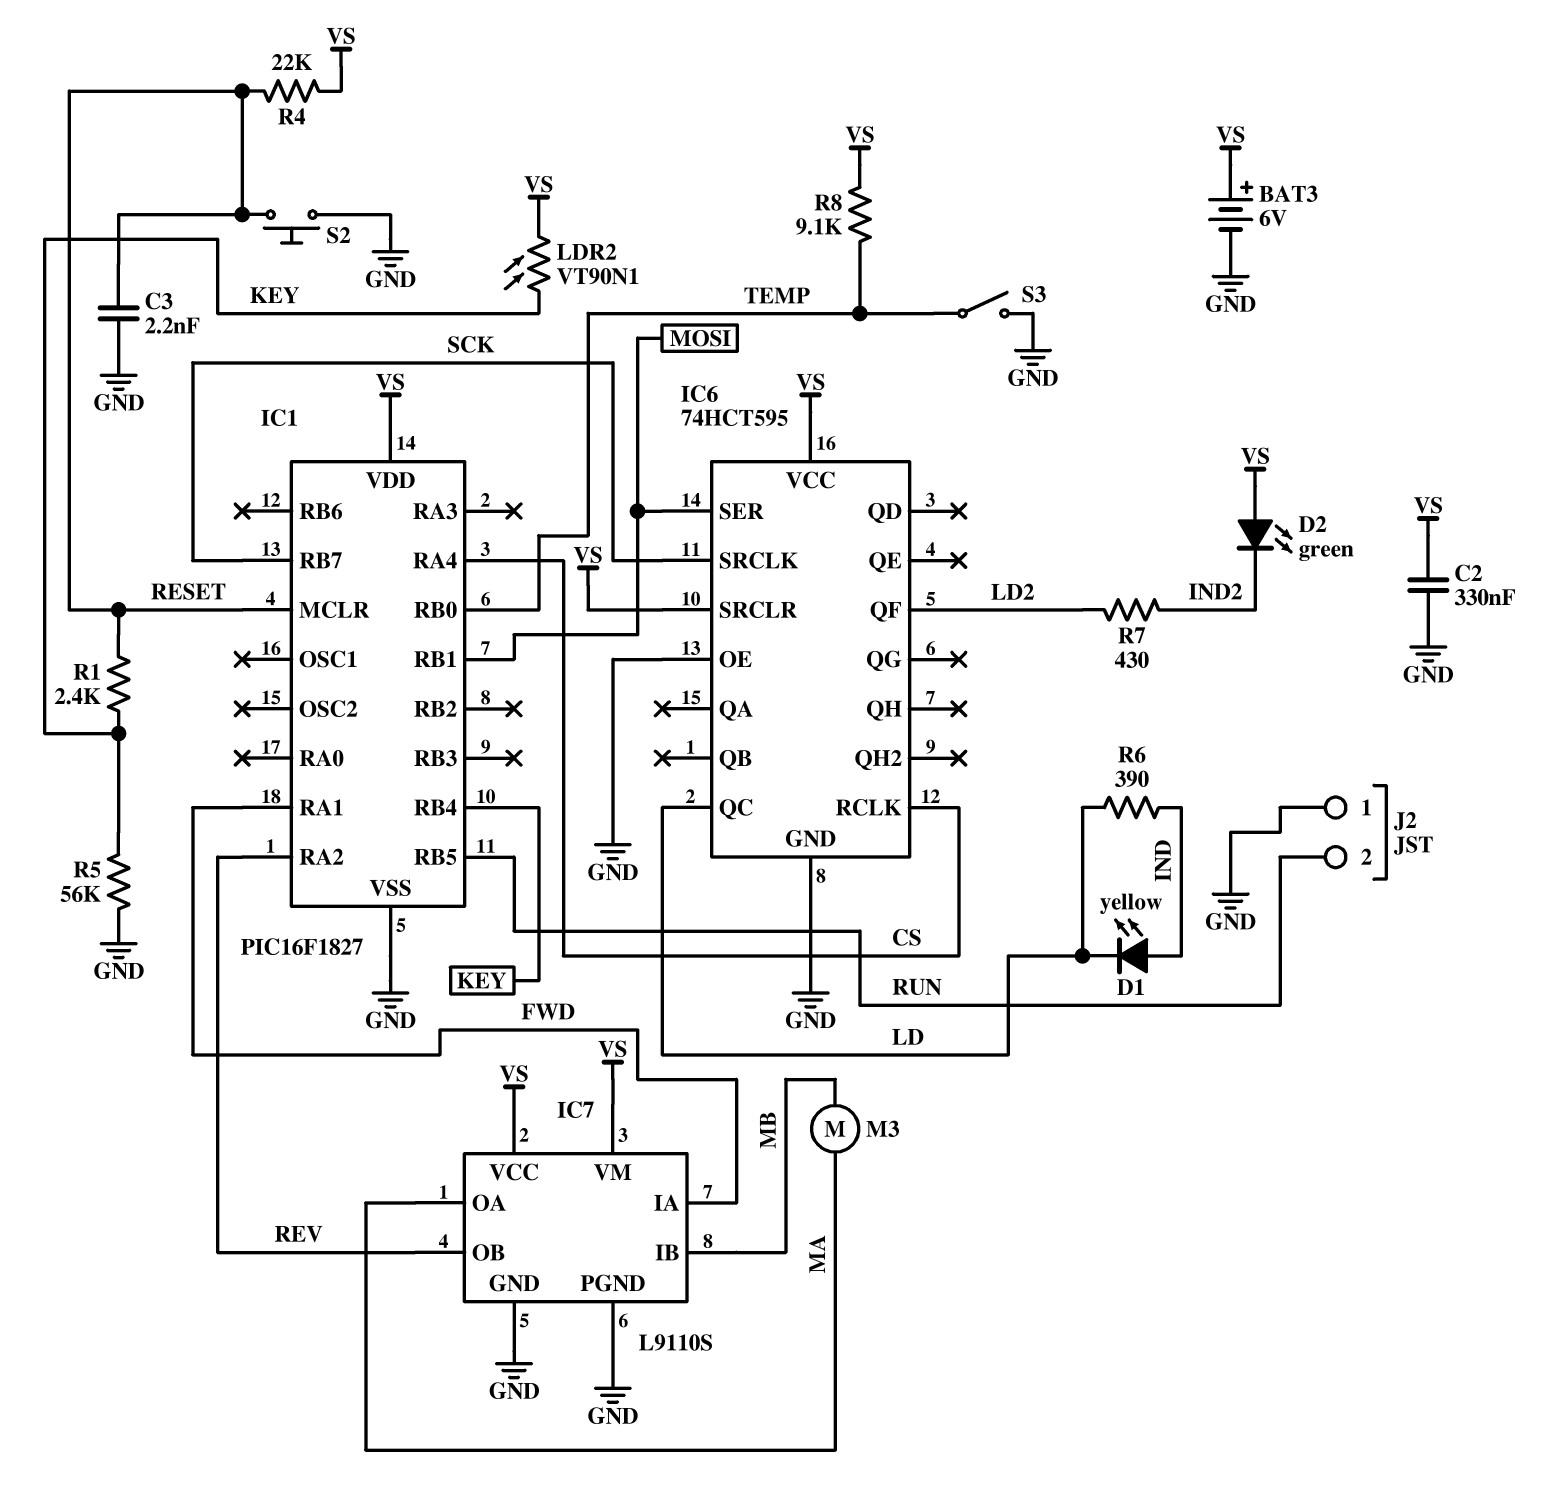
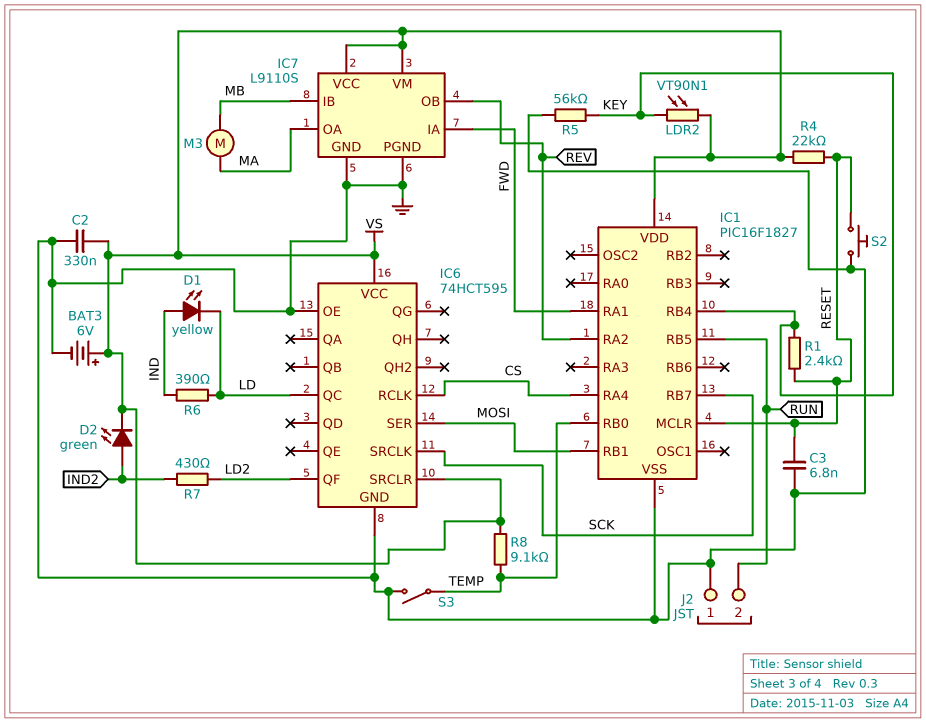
C3: 2.2nF (GND, RESET) -> 6.8nF (GND, RESET)
D2: LED green (A VS, K IND2) -> LED green (A IND2, K VS)

